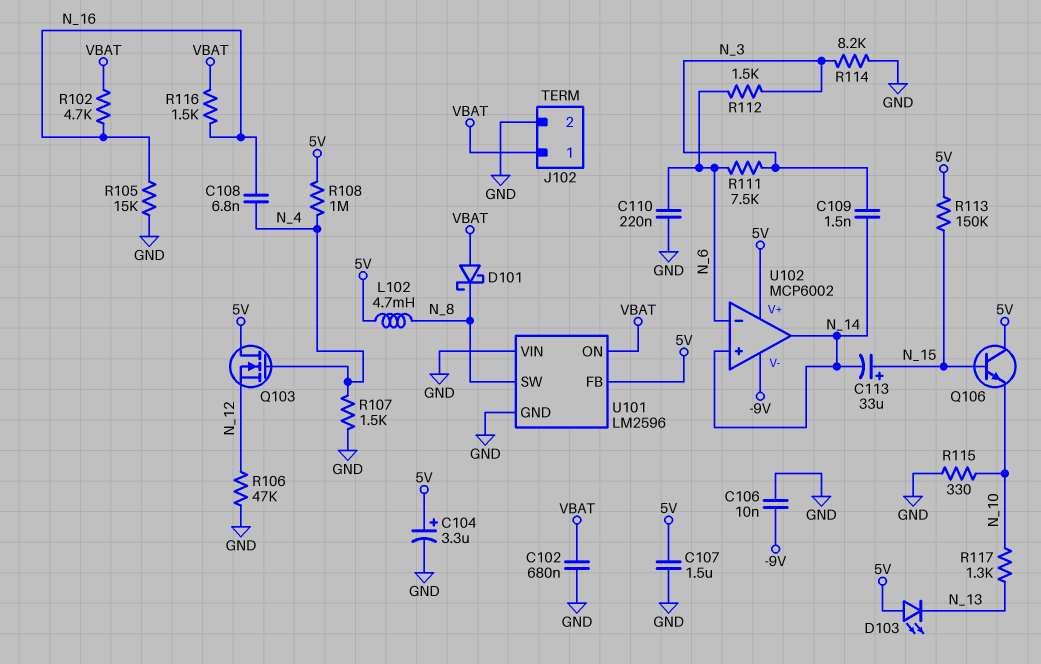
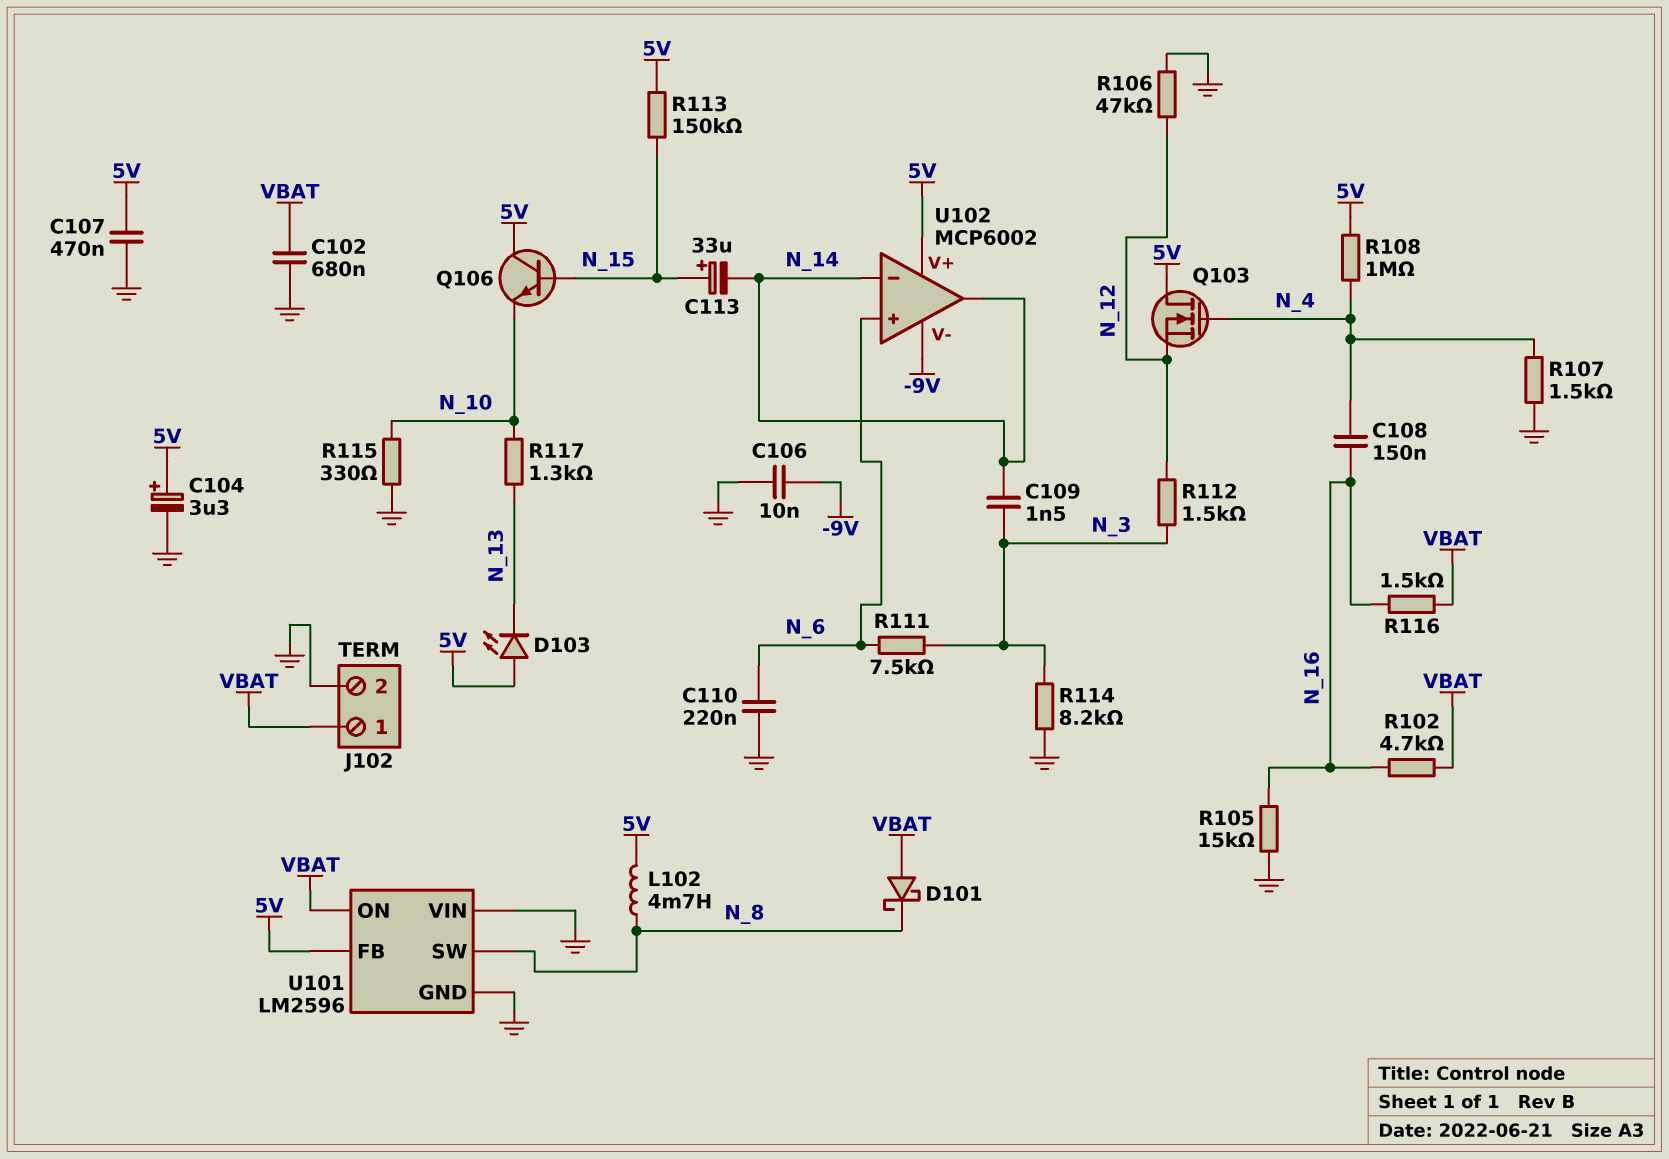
C107: 1.5uF (5V, GND) -> 470nF (5V, GND)
C108: 6.8nF (N_4, N_16) -> 150nF (N_4, N_16)
R112: 1.5k (N_3, N_6) -> 1.5k (N_3, N_12)
U102 pin in+: N_14 -> N_6
U102 pin in-: N_6 -> N_14

